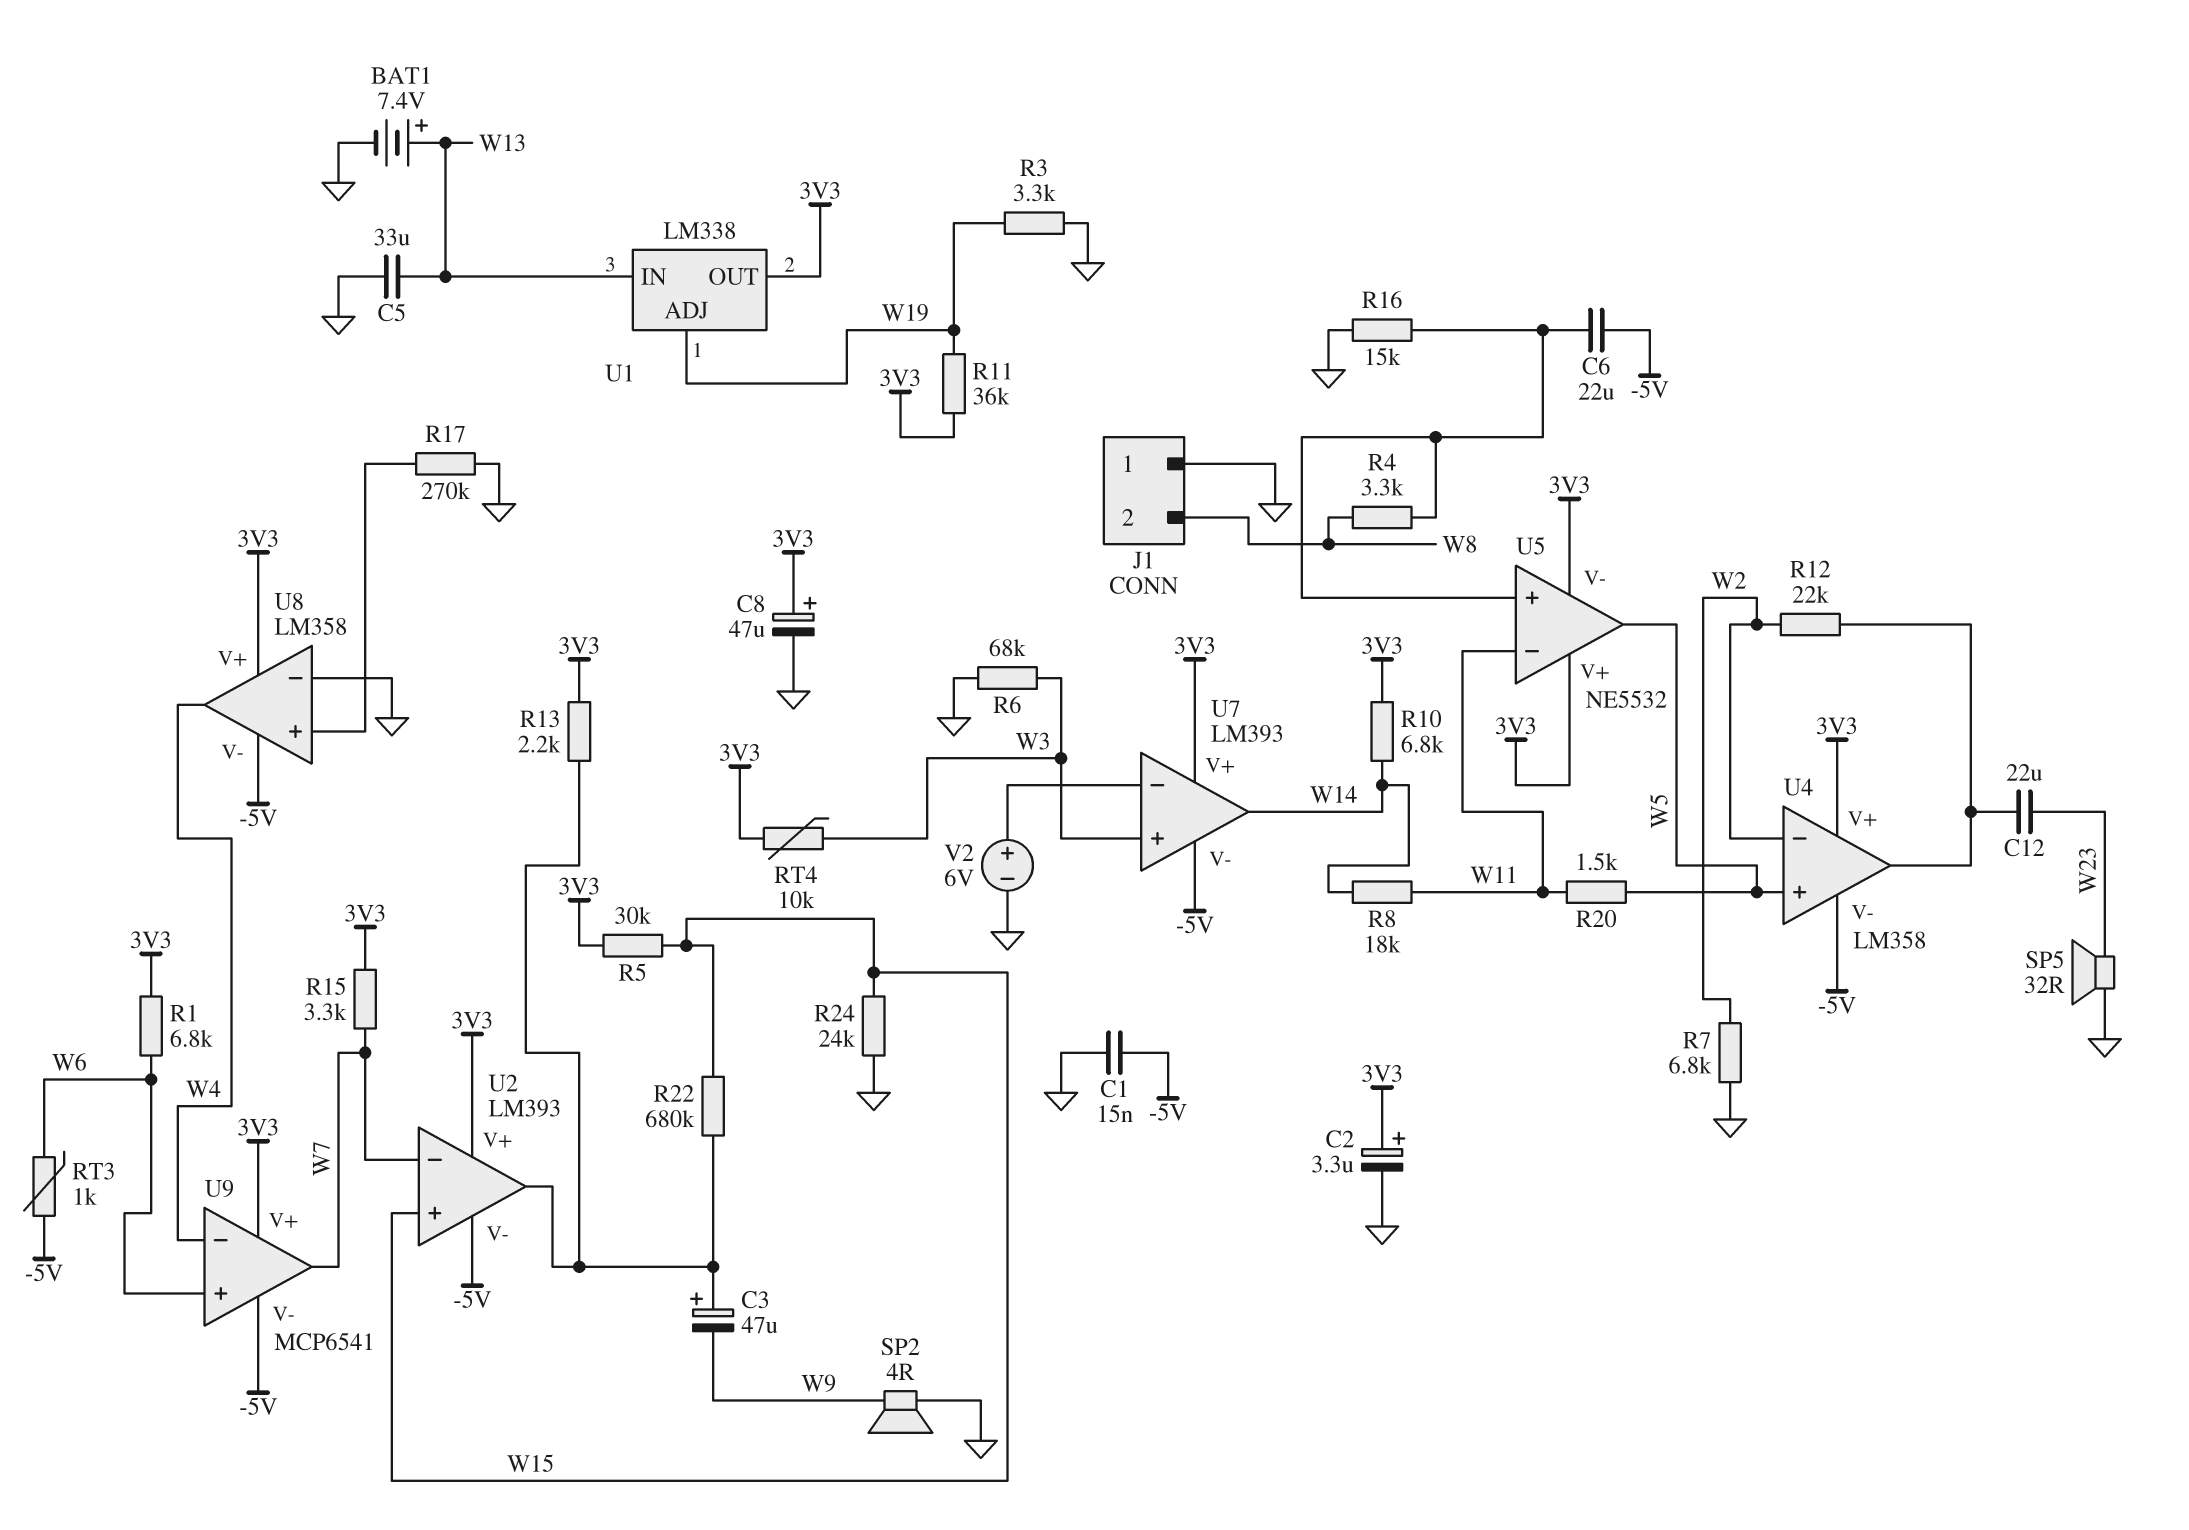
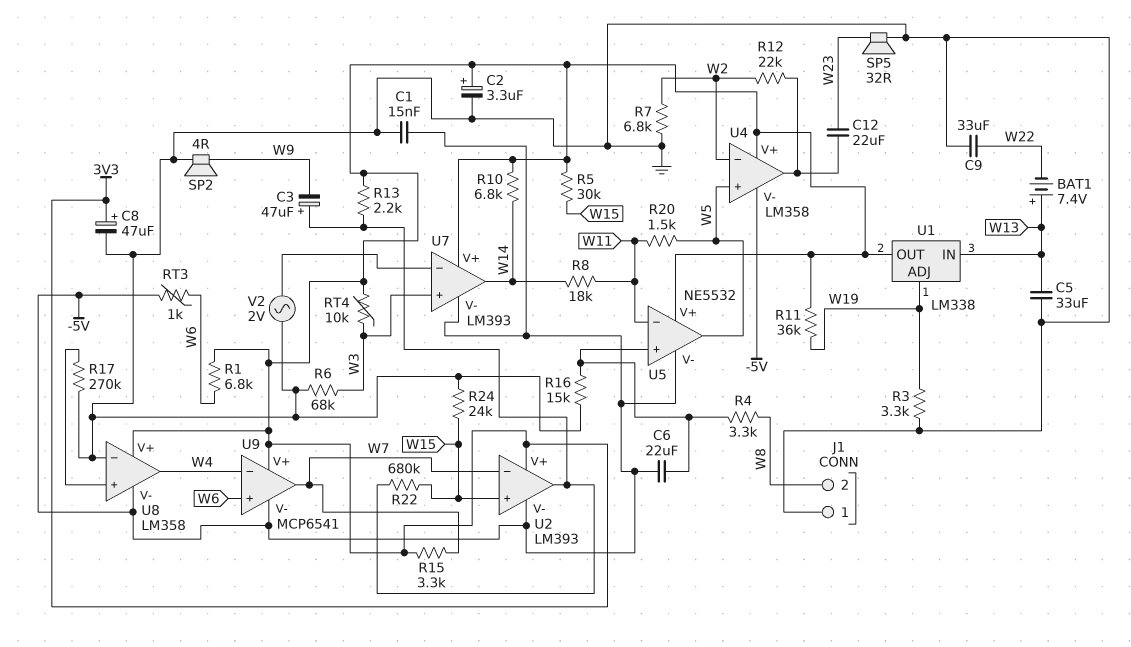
BAT1: 7.4V (plus W13, minus GND) -> 7.4V (plus W13, minus W22)
C9: none -> 33uF (GND, W22)
U5 pin V-: 3V3 -> -5V
V2: 6V (plus U7/in-, minus GND) -> AC 2V (GND, U7/in-)

